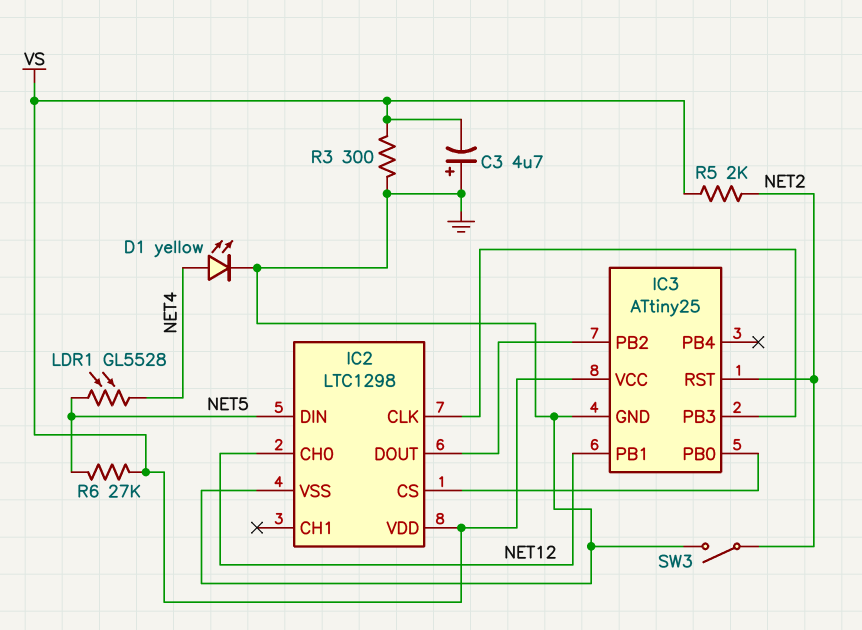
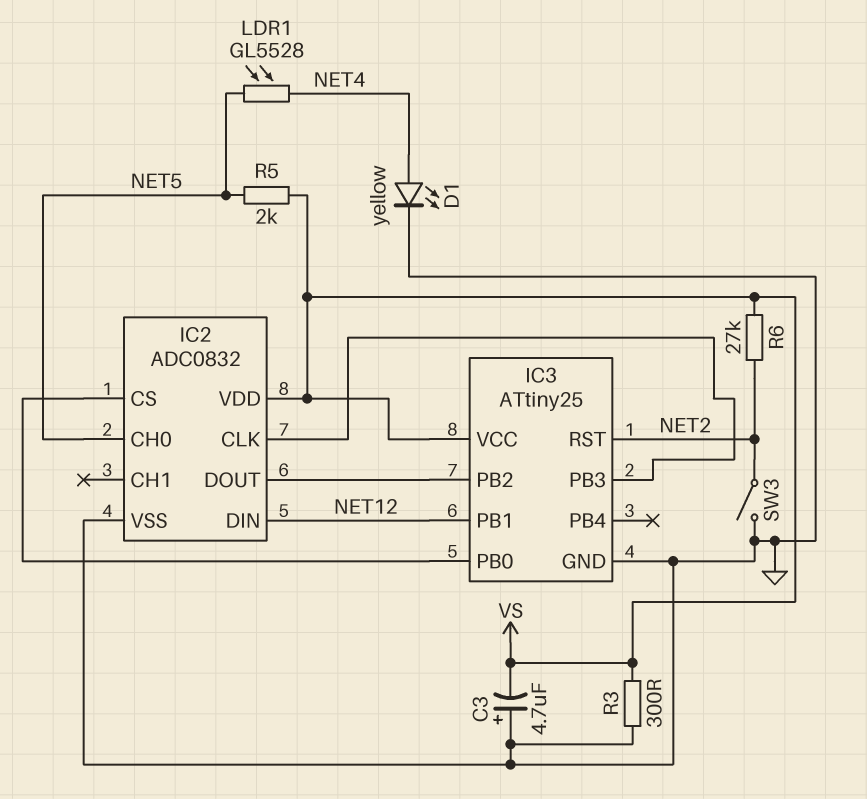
IC2: LTC1298 -> ADC0832
IC2 pin CH0: NET12 -> NET5
IC2 pin DIN: NET5 -> NET12
R5: 2k (NET2, VS) -> 2k (NET5, VS)
R6: 27k (NET5, VS) -> 27k (NET2, VS)

